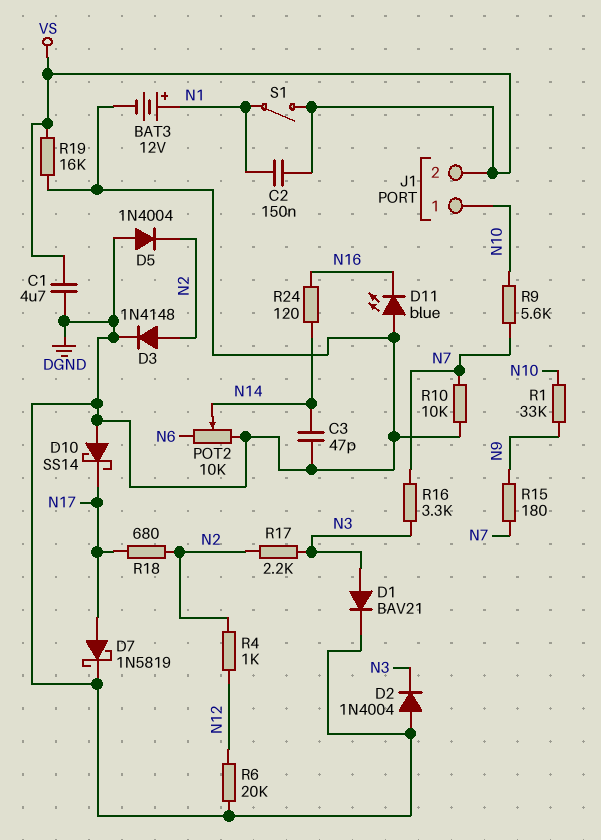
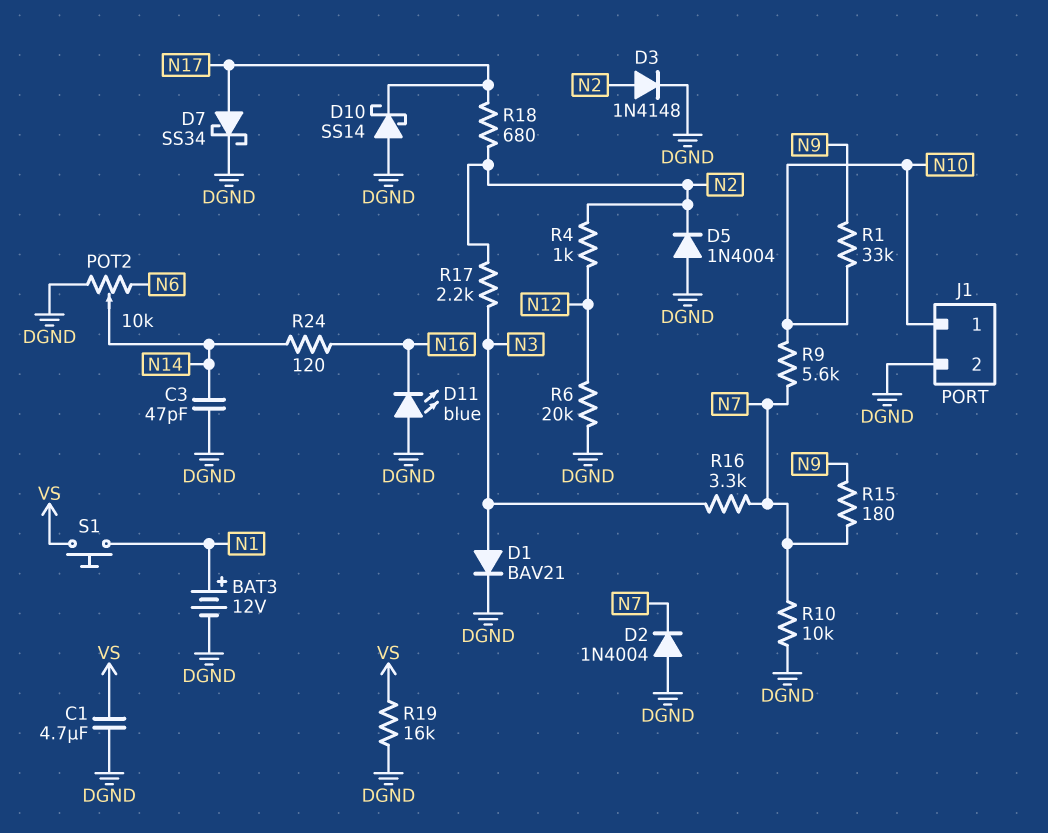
C2: 150nF (N1, VS) -> none
D2: diode 1N4004 (A DGND, K N3) -> diode 1N4004 (A DGND, K N7)
D7: schottky 1N5819 (A N17, K DGND) -> schottky SS34 (A N17, K DGND)
J1 pin 2: VS -> DGND
S1: switch (N1, VS) -> button (N1, VS)

